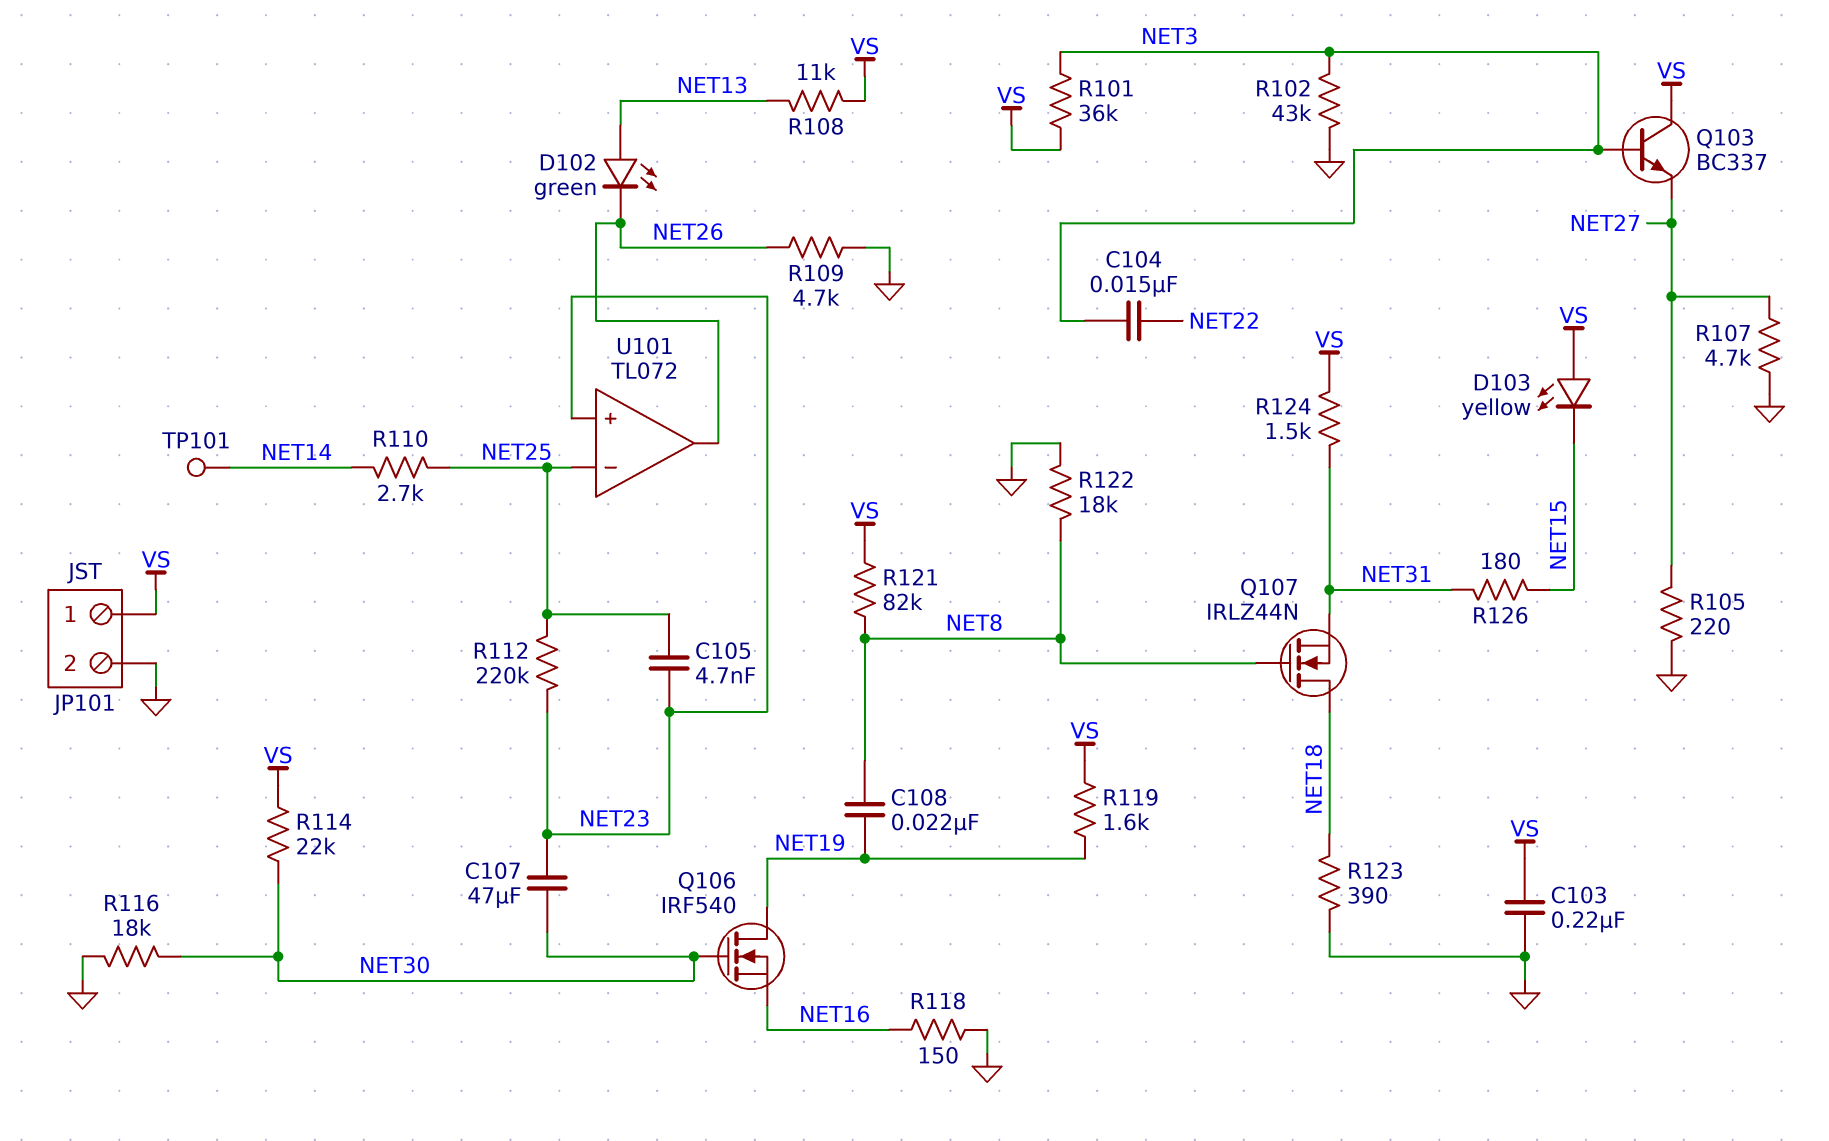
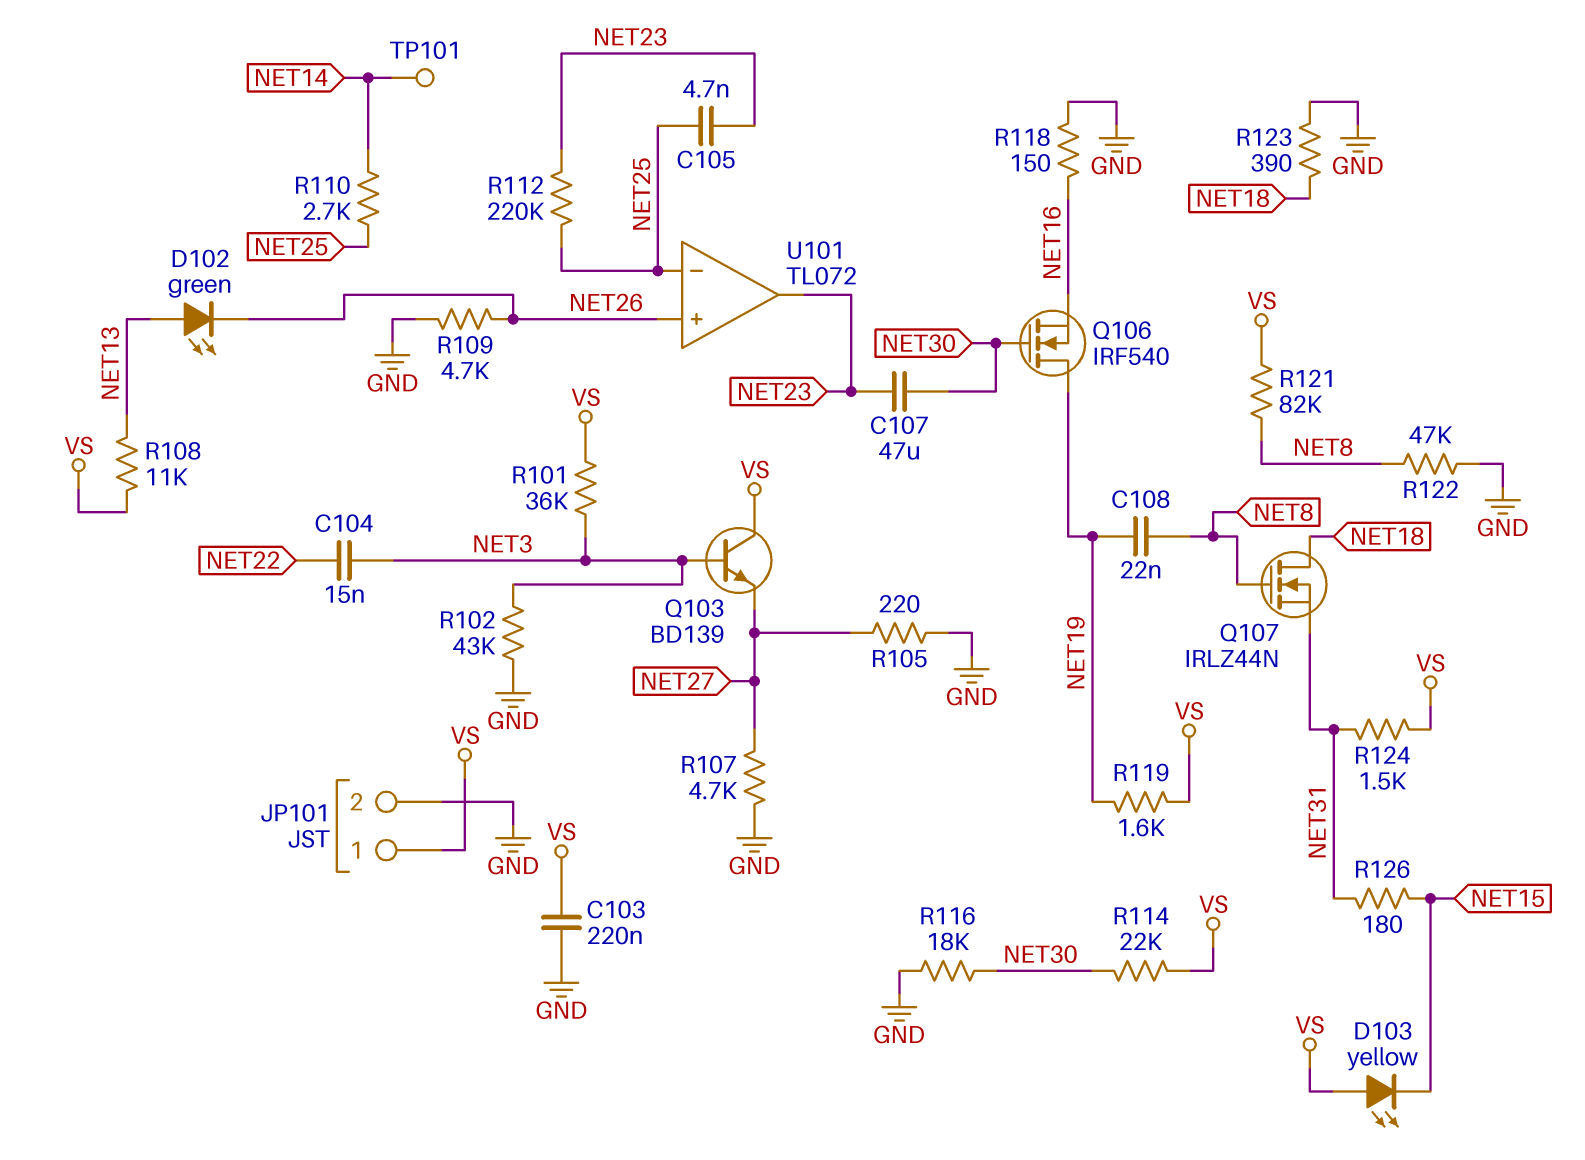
Q103: NPN BC337 (B NET3, C VS, E NET27) -> NPN BD139 (B NET3, C VS, E NET27)
R122: 18k (GND, NET8) -> 47k (GND, NET8)
U101 pin in+: NET23 -> NET26
U101 pin out: NET26 -> NET23

